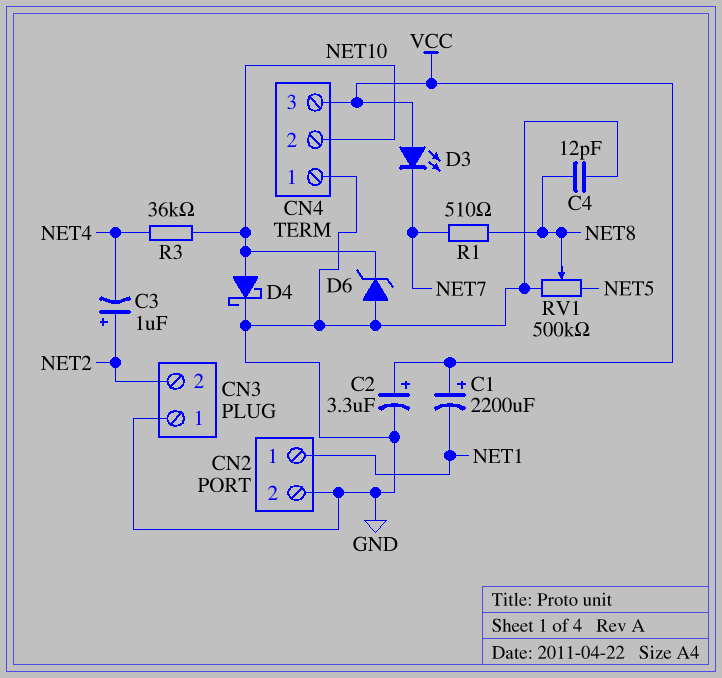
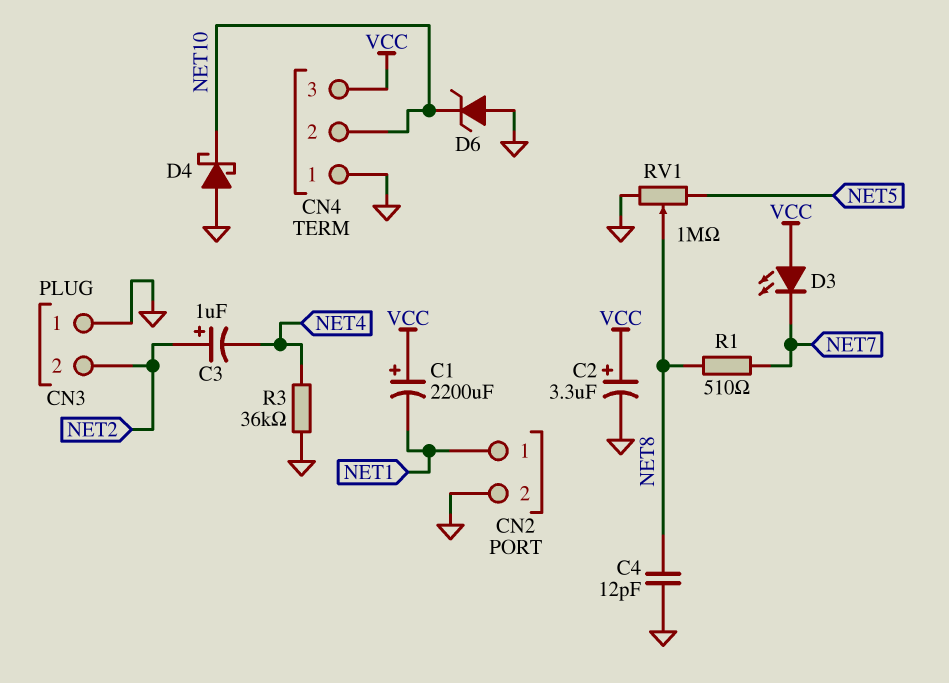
D4: schottky (A NET10, K GND) -> schottky (A GND, K NET10)
R3: 36k (NET4, NET10) -> 36k (GND, NET4)
RV1: 500k (GND, NET5, wiper NET8) -> 1M (GND, NET5, wiper NET8)

